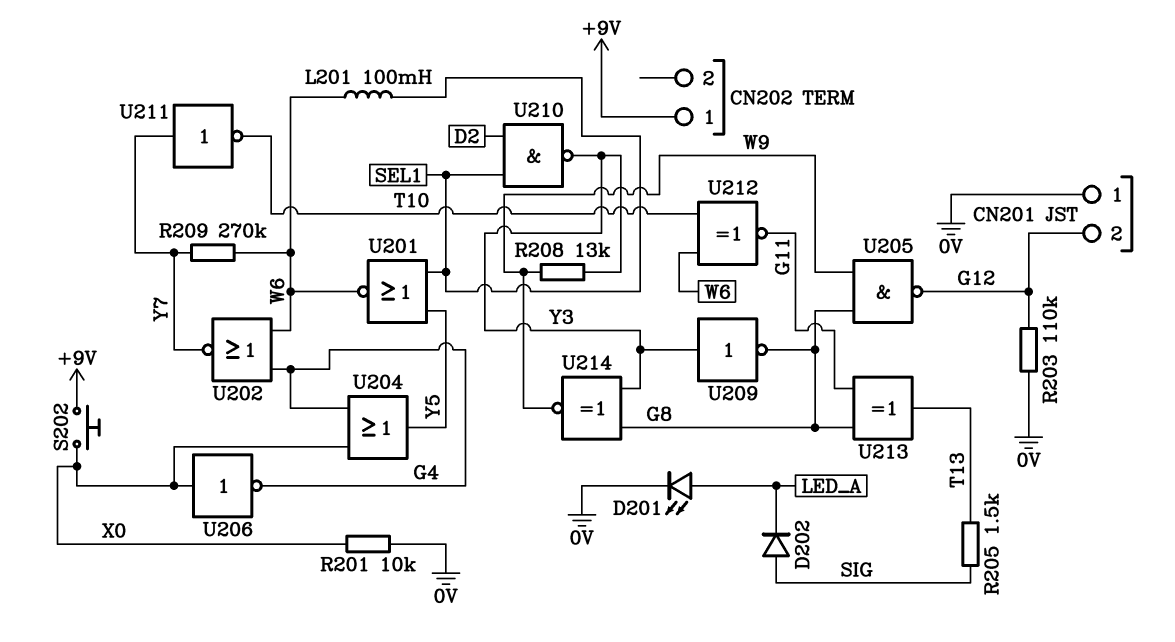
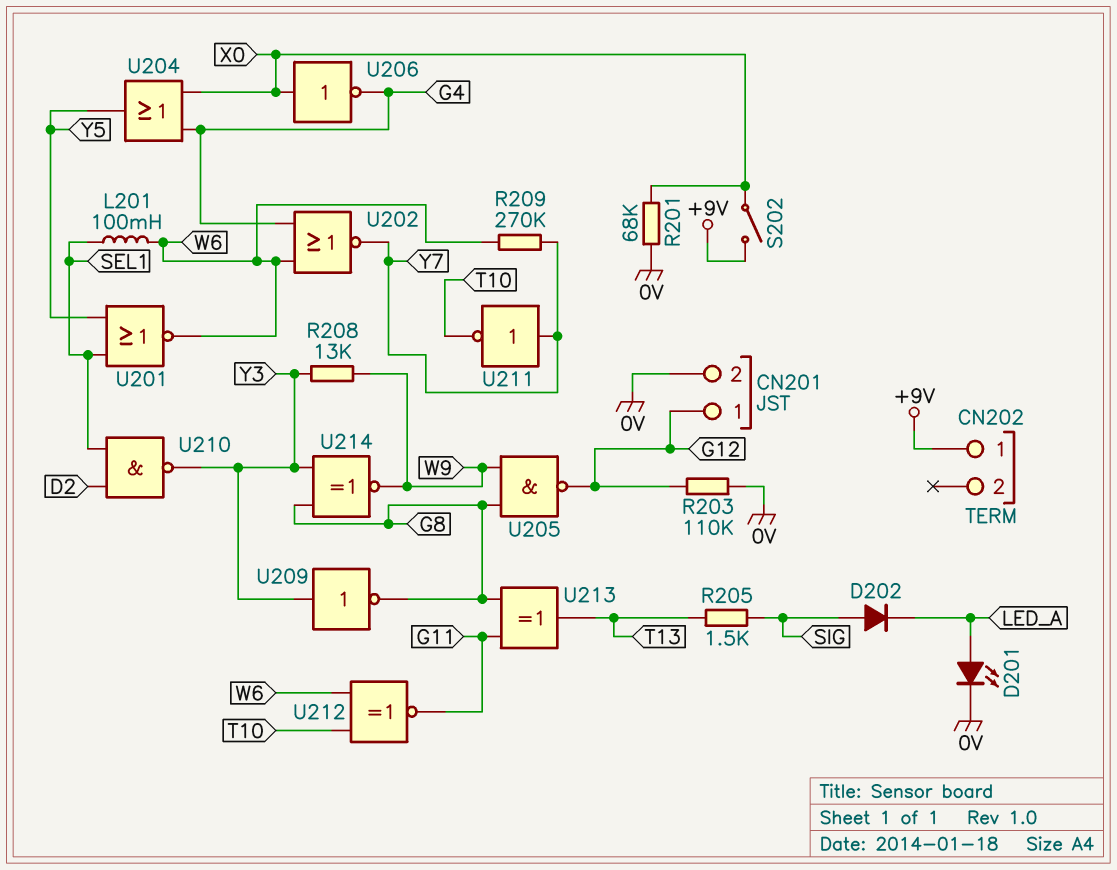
CN201 pin 1: 0V -> G12
CN201 pin 2: G12 -> 0V
R201: 10k (0V, X0) -> 68k (0V, X0)
S202: button (+9V, X0) -> switch (+9V, X0)

